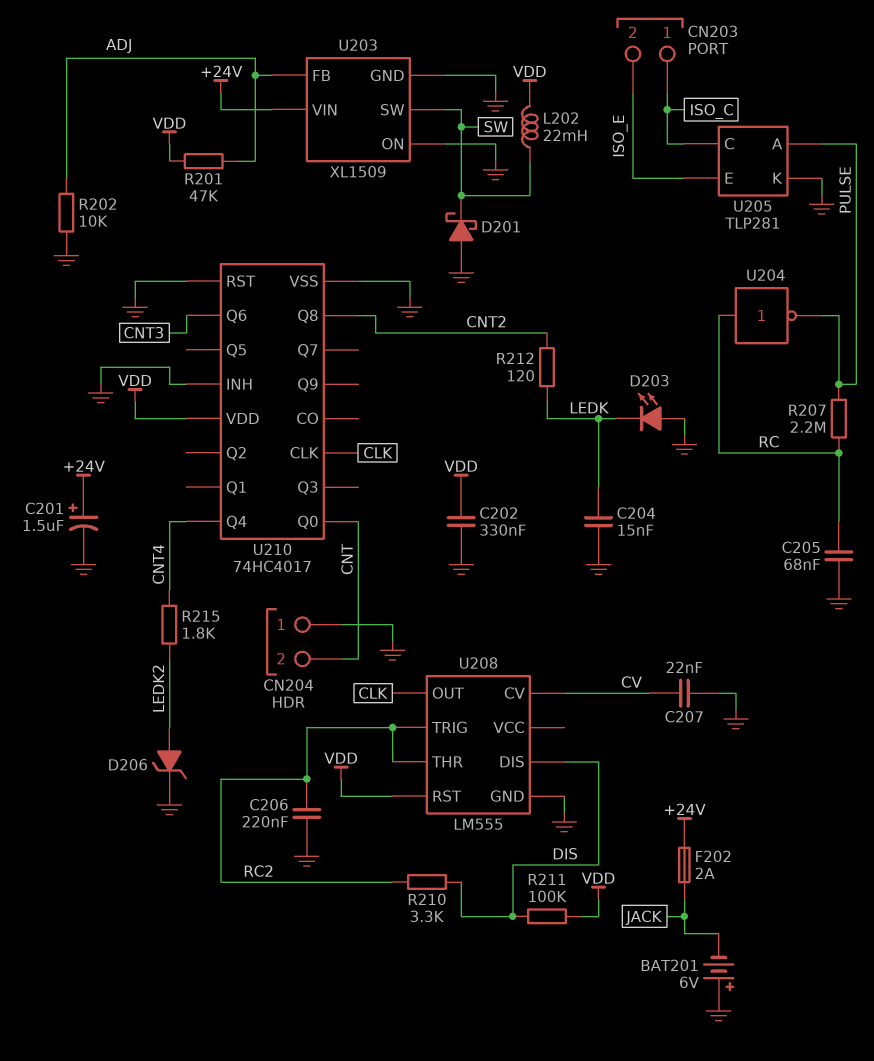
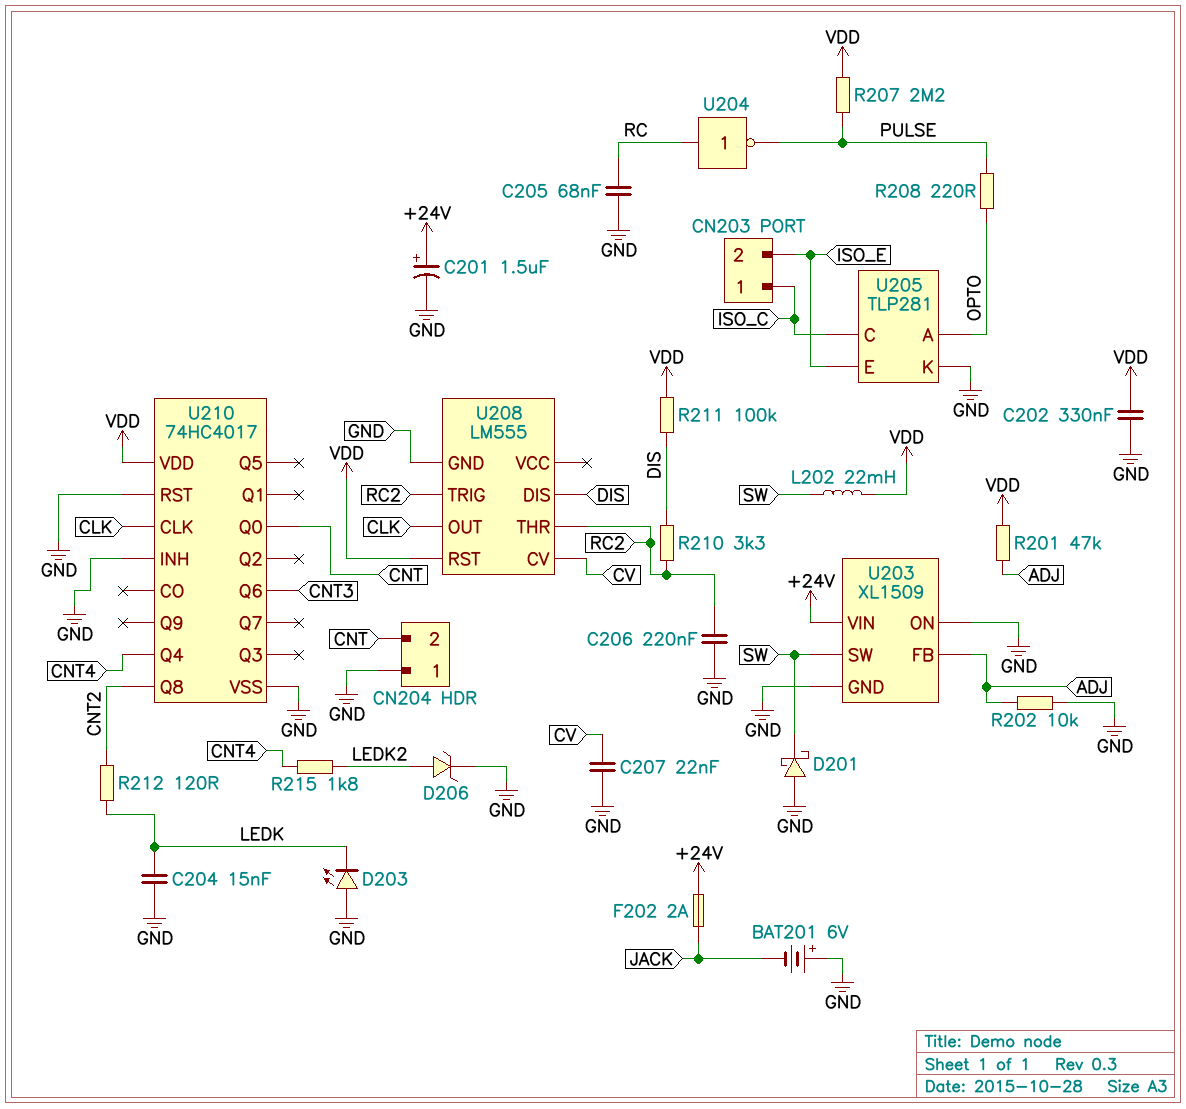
R207: 2.2M (PULSE, RC) -> 2.2M (PULSE, VDD)
R208: none -> 220 (OPTO, PULSE)
U205 pin A: PULSE -> OPTO

